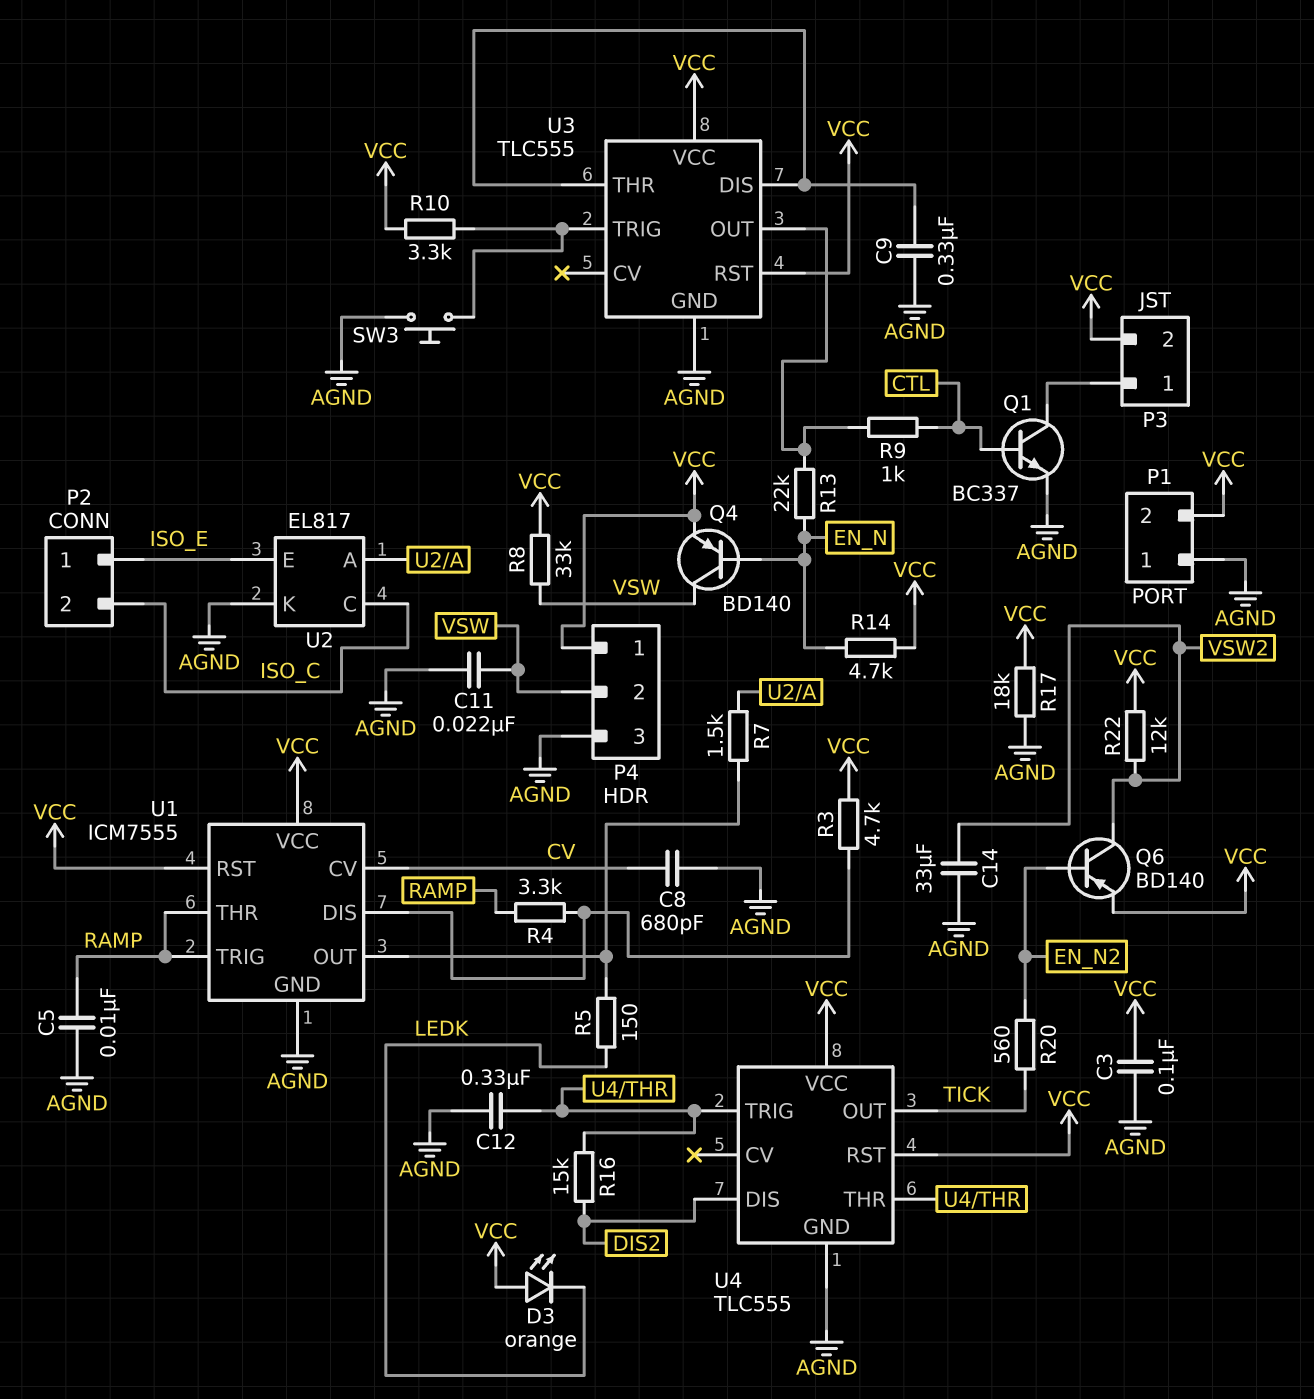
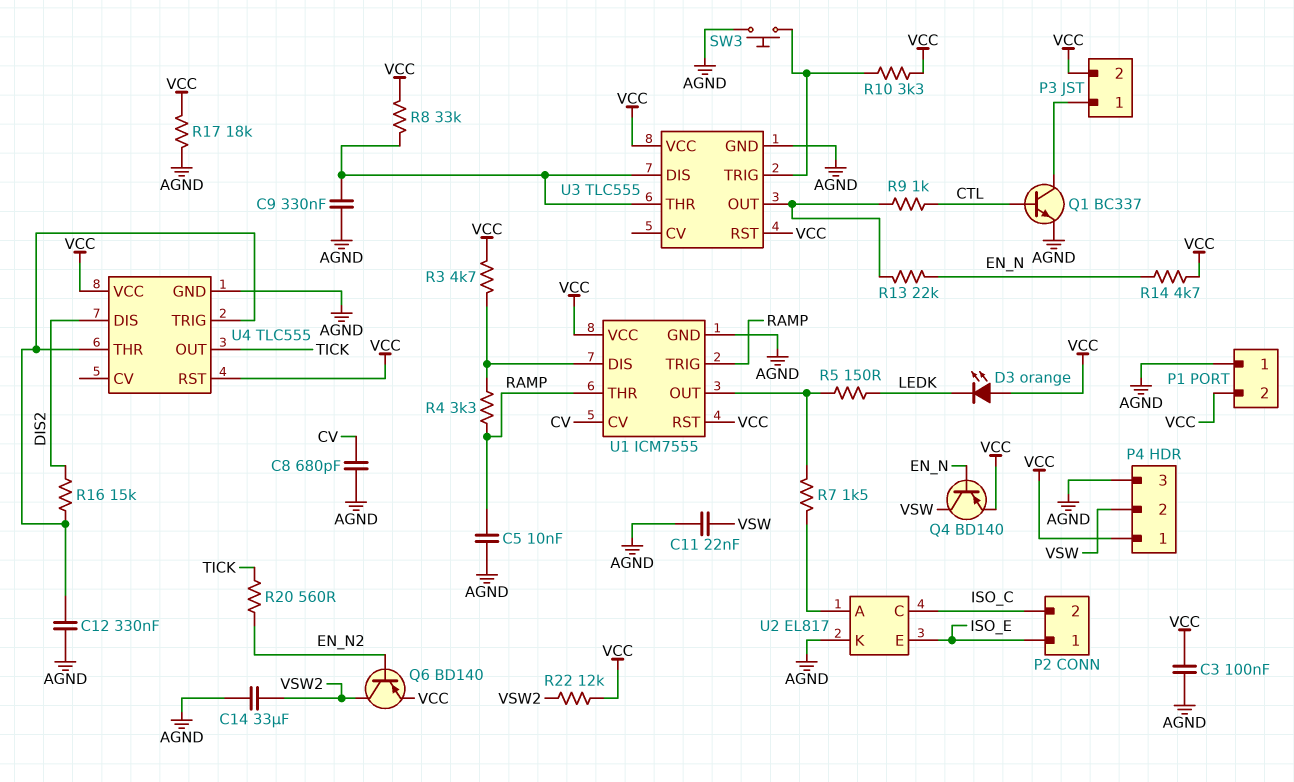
R8: 33k (VCC, VSW) -> 33k (U3/DIS, VCC)

